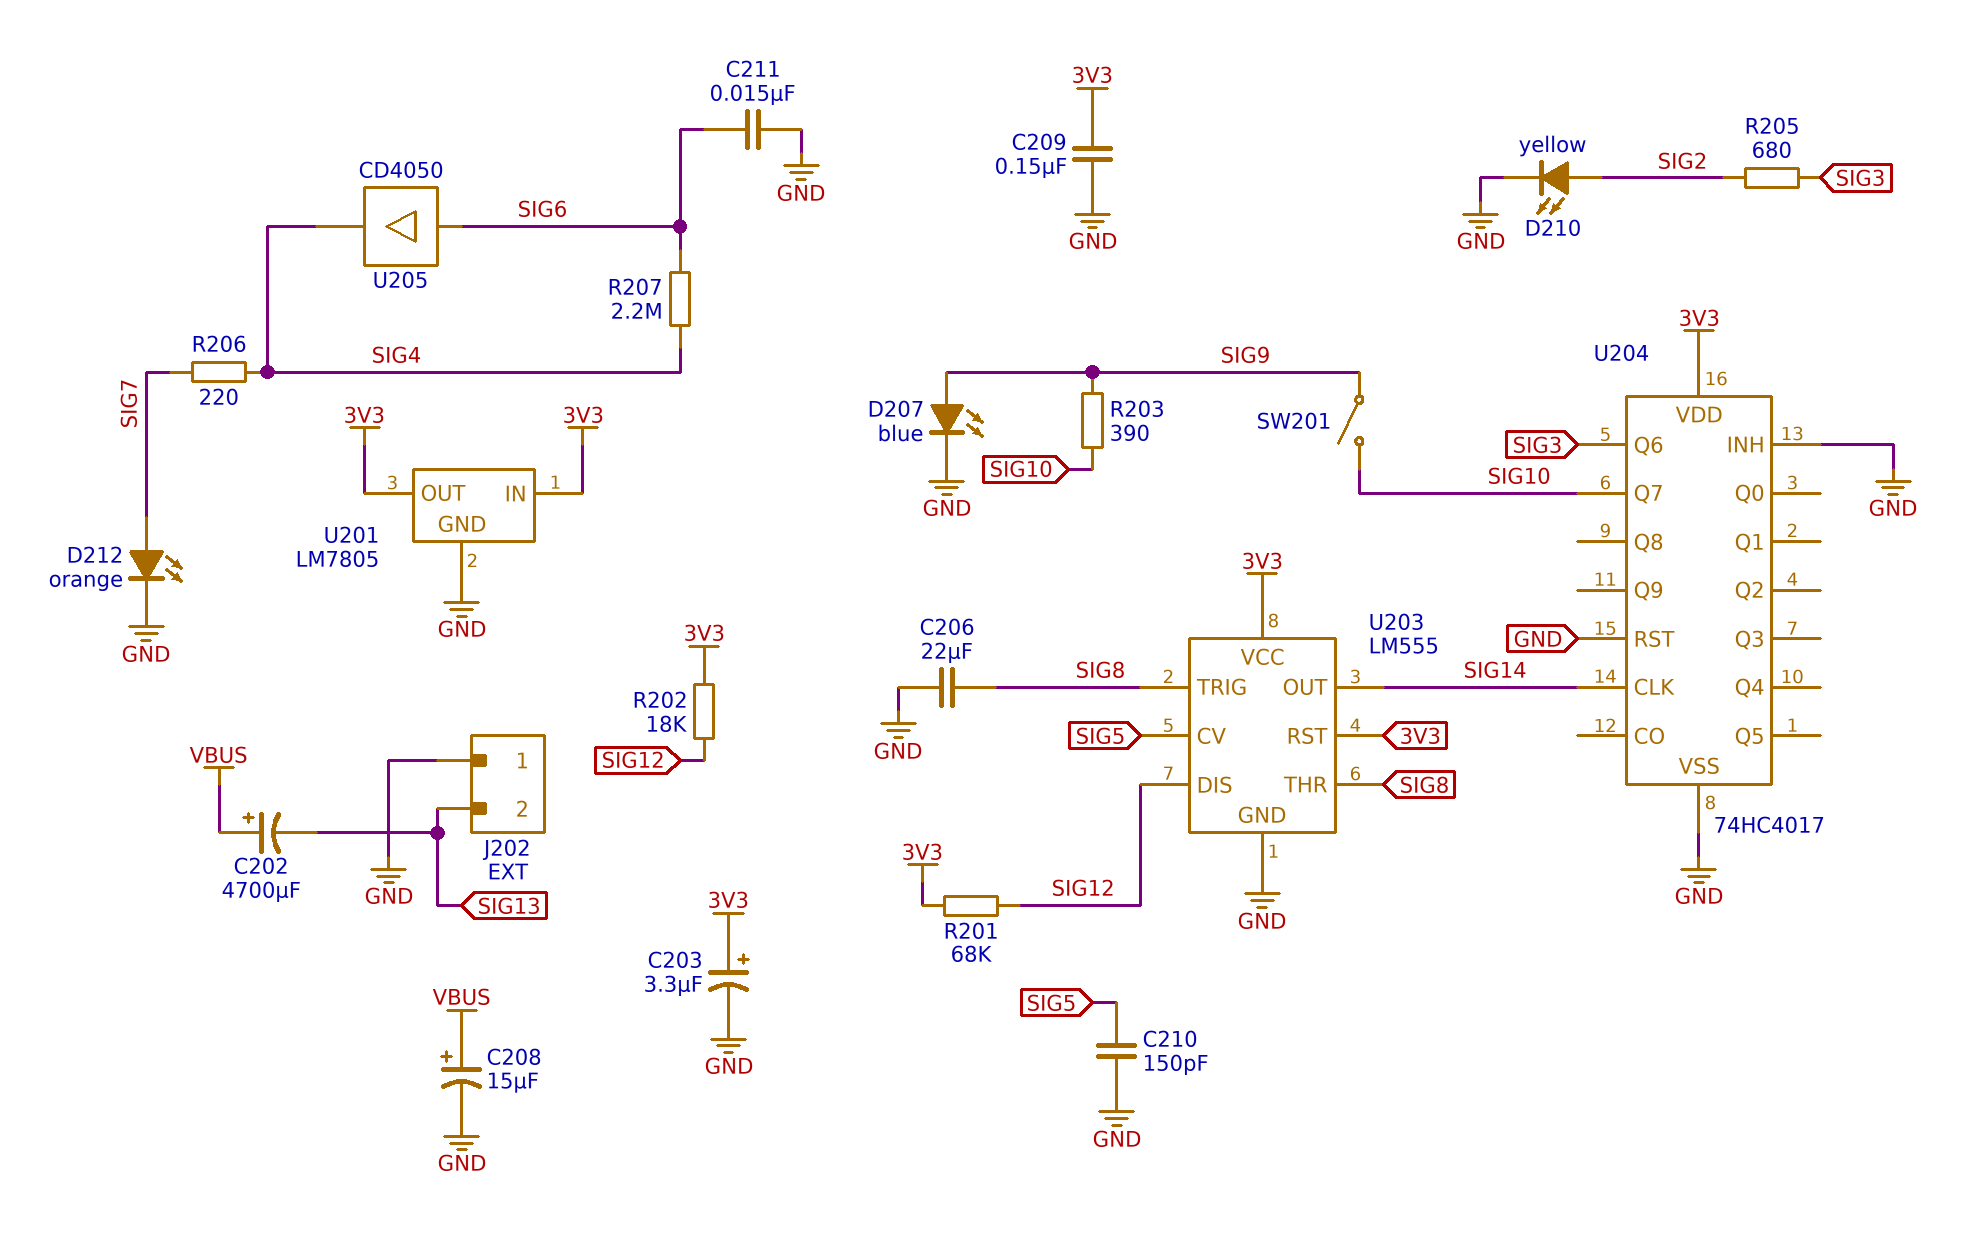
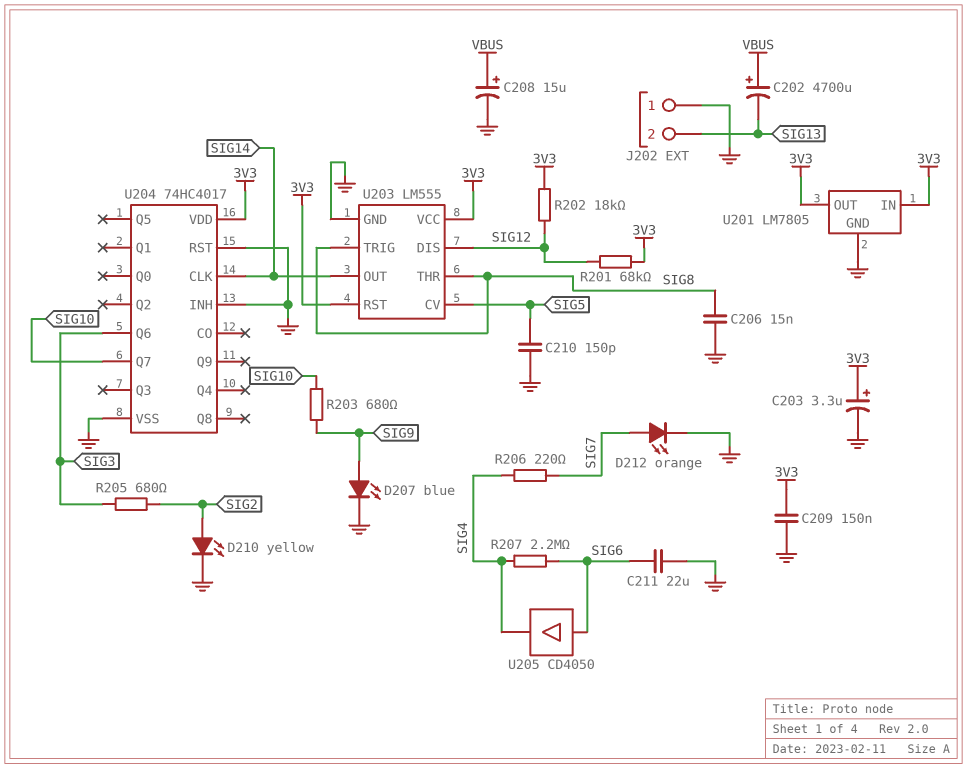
C206: 22uF (GND, SIG8) -> 15nF (GND, SIG8)
C211: 15nF (GND, SIG6) -> 22uF (GND, SIG6)
R203: 390 (SIG9, SIG10) -> 680 (SIG9, SIG10)
SW201: switch (SIG9, SIG10) -> none

